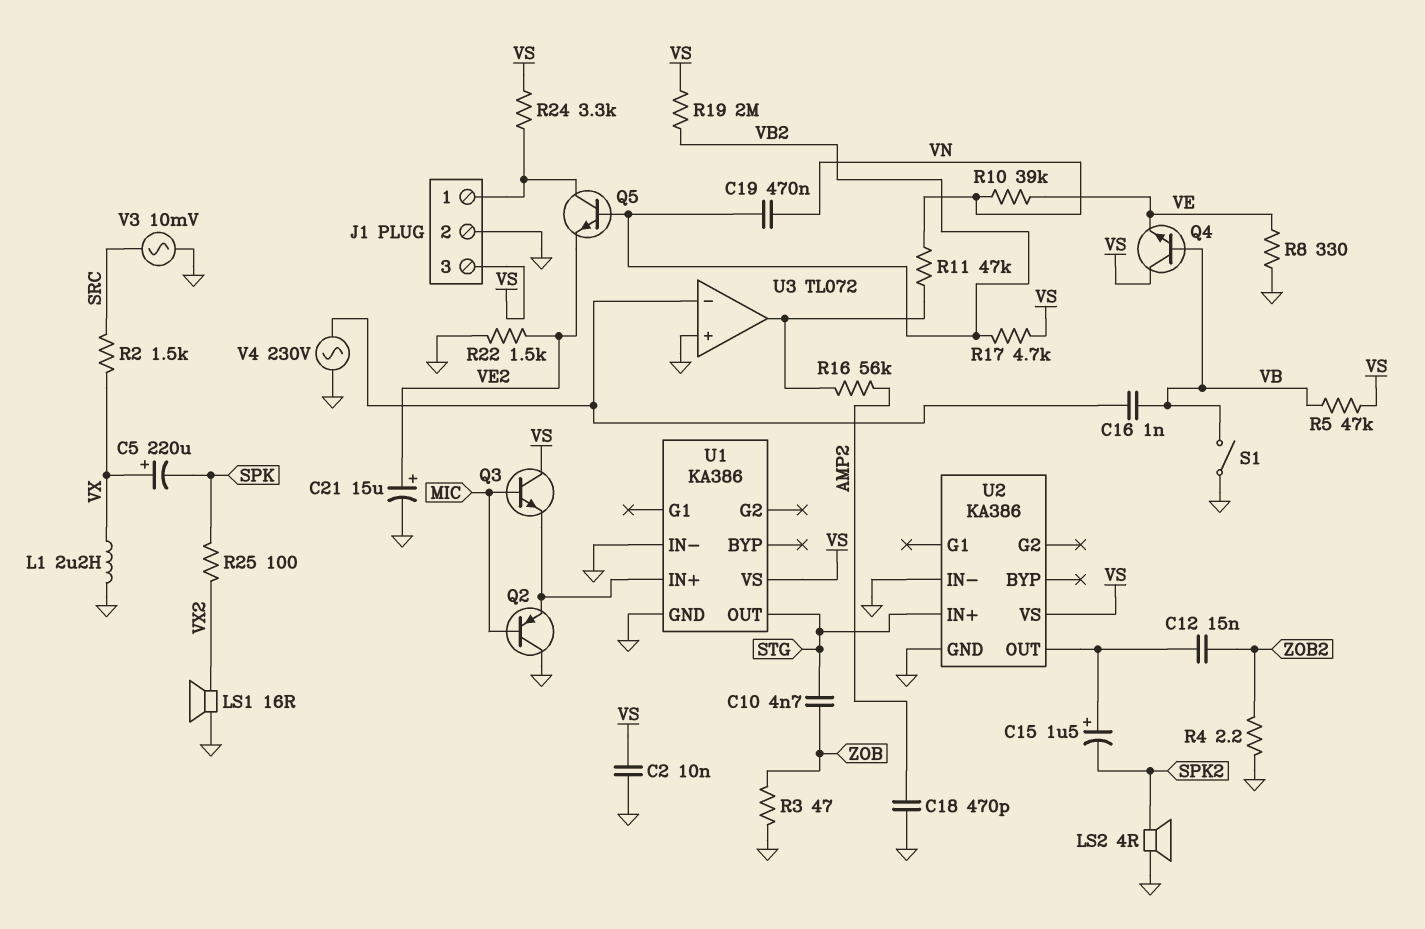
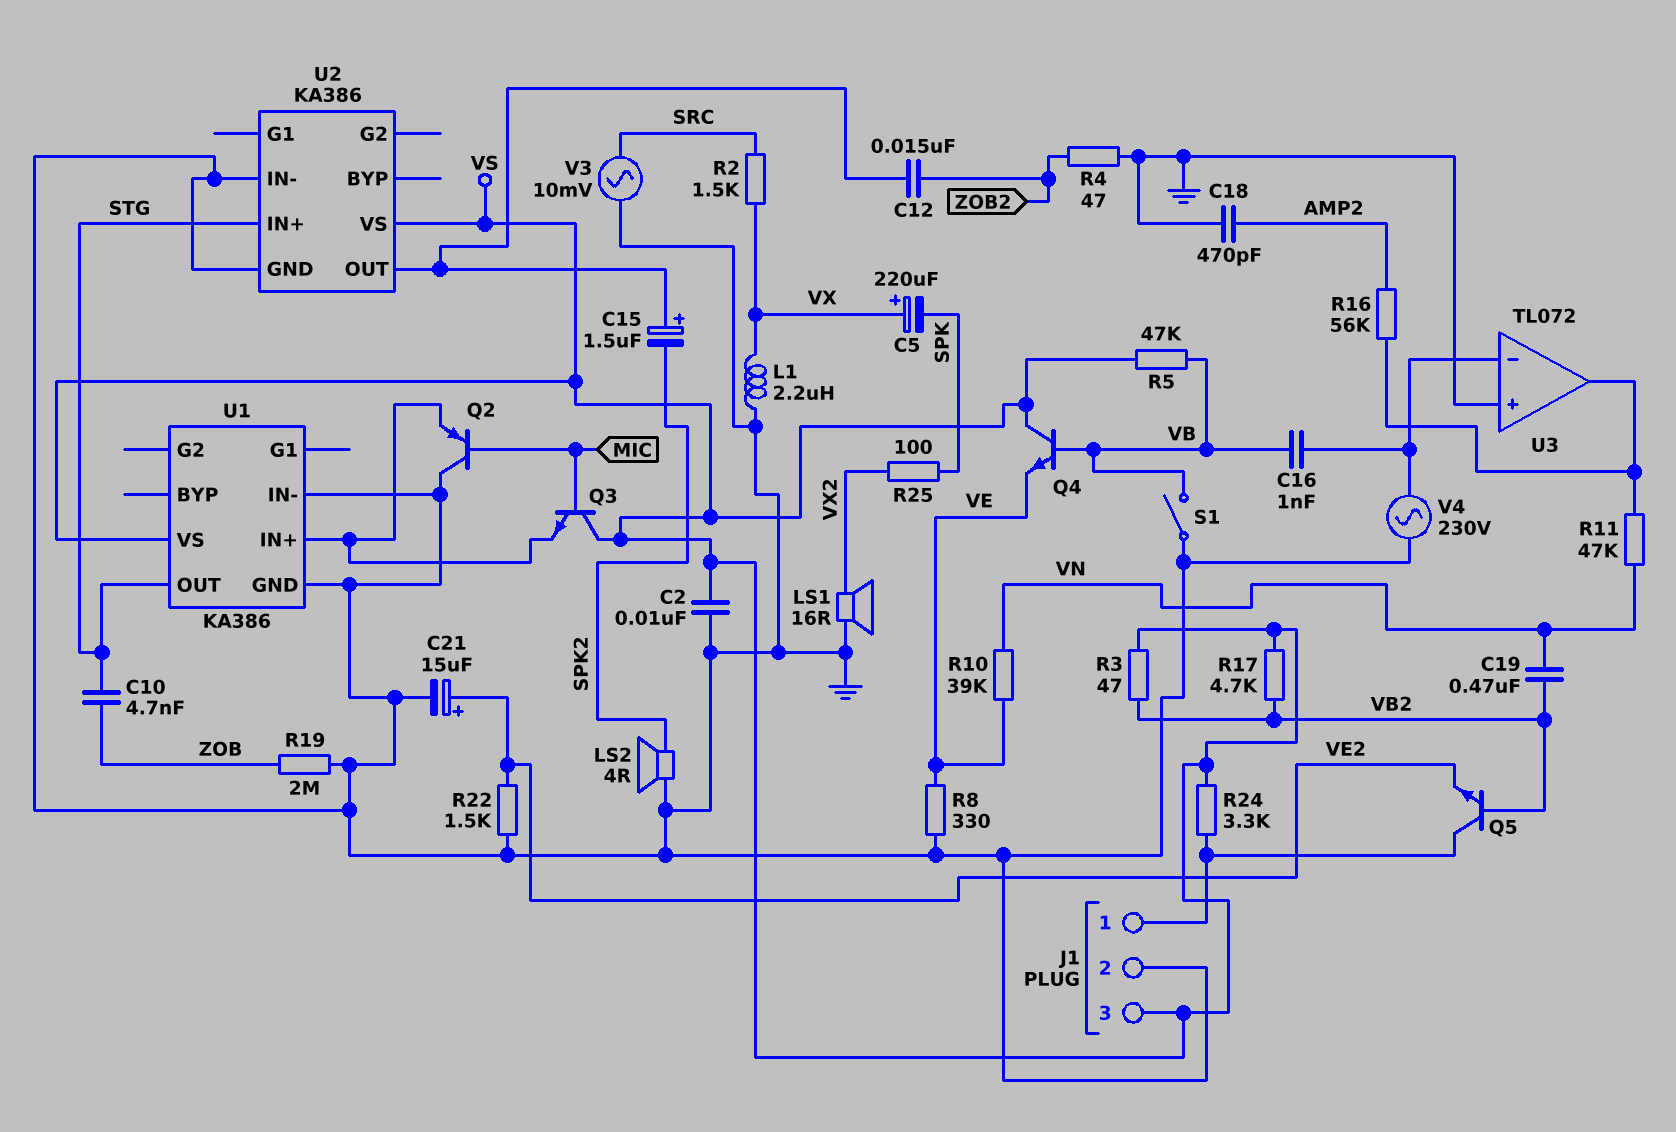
R3: 47 (GND, ZOB) -> 47 (VB2, VS)
R4: 2.2 (GND, ZOB2) -> 47 (GND, ZOB2)
R19: 2M (VB2, VS) -> 2M (GND, ZOB)

